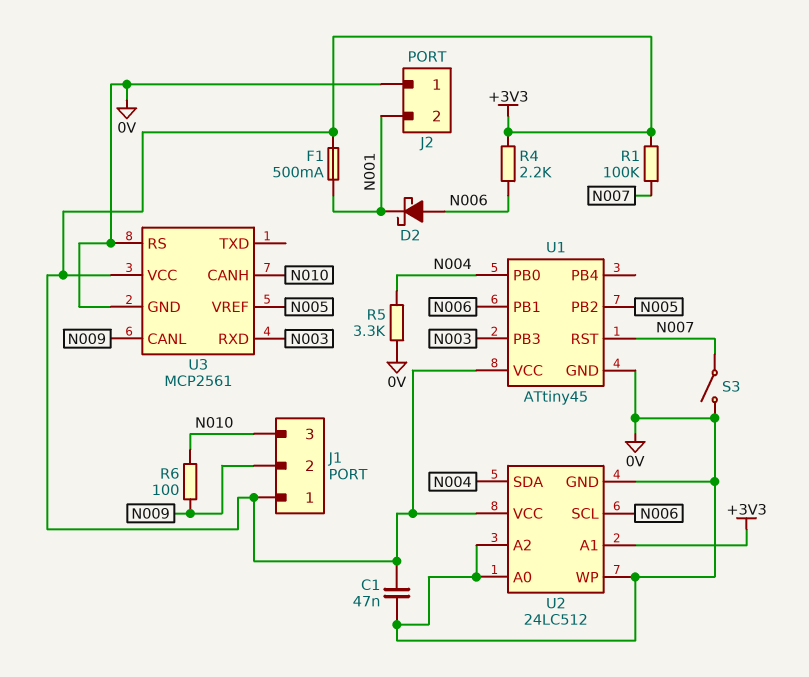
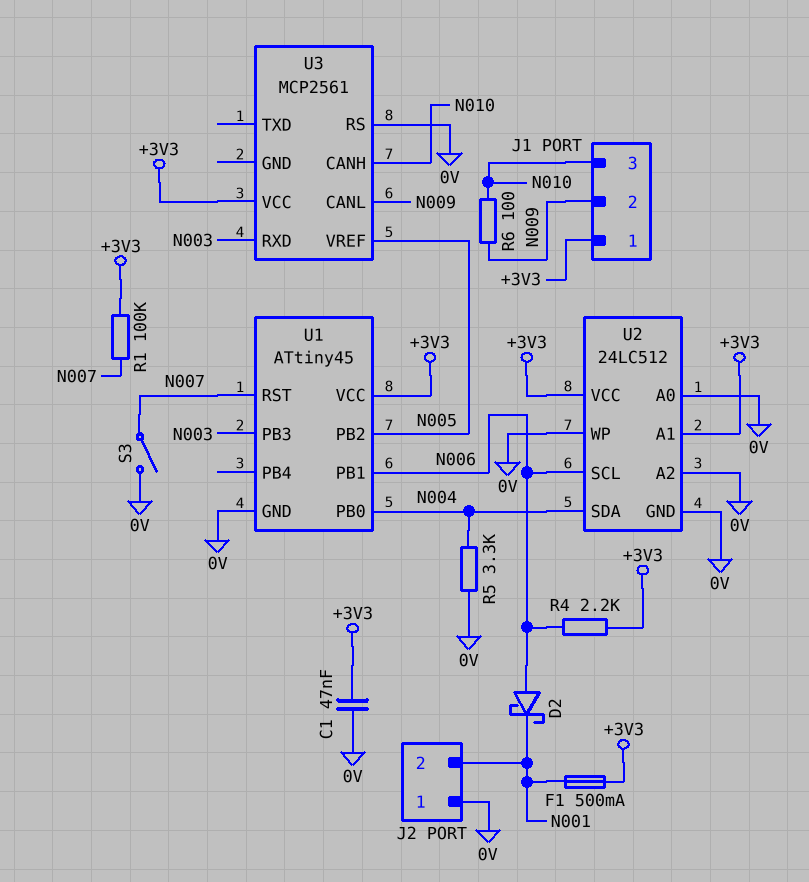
U3 pin GND: 0V -> none

